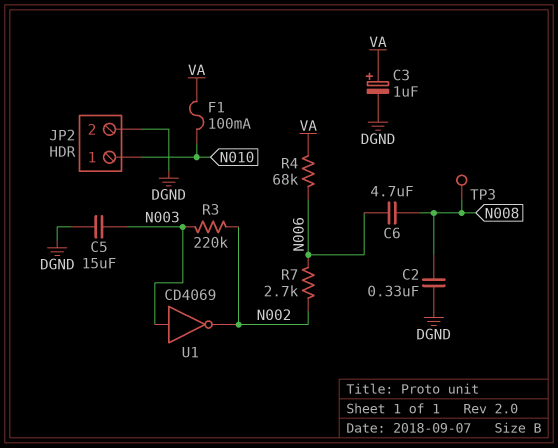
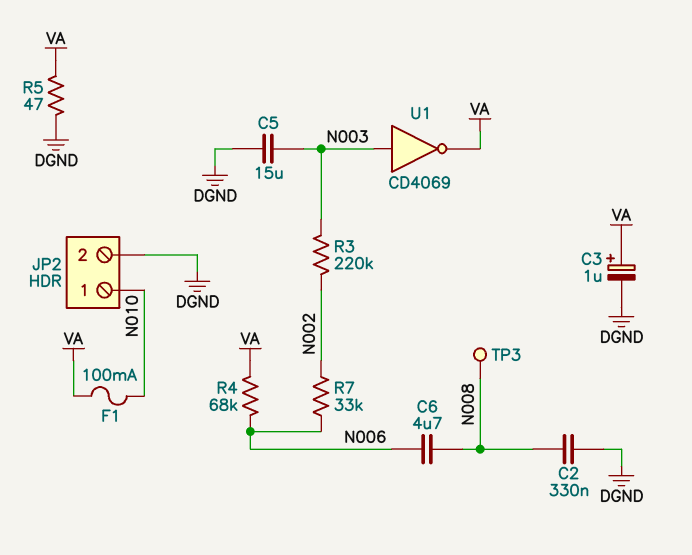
R5: none -> 47 (DGND, VA)
R7: 2.7k (N002, N006) -> 33k (N002, N006)
U1: NOT CD4069 (in N003, out N002) -> NOT CD4069 (in N003, out VA)

